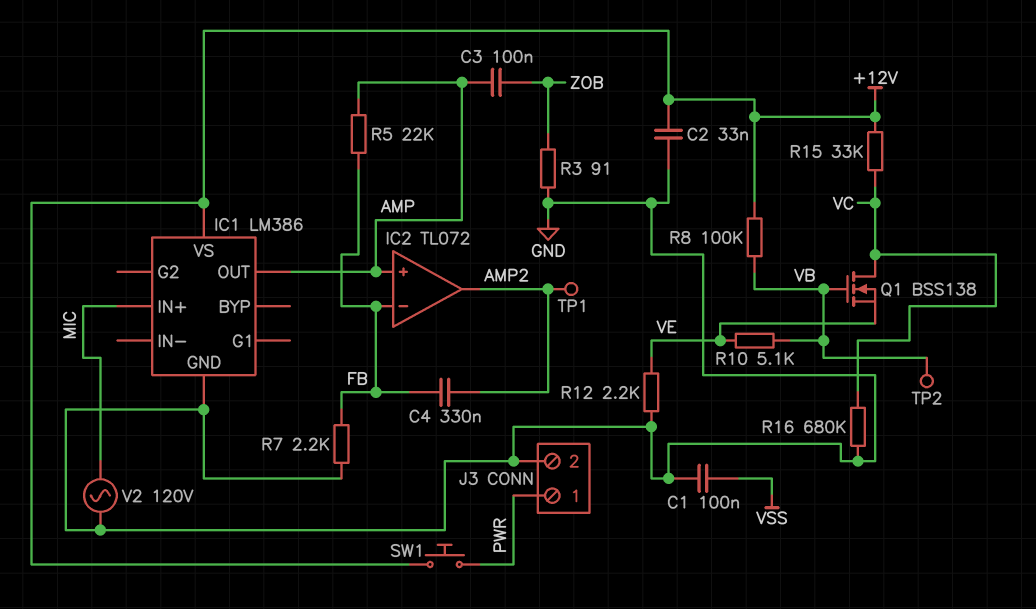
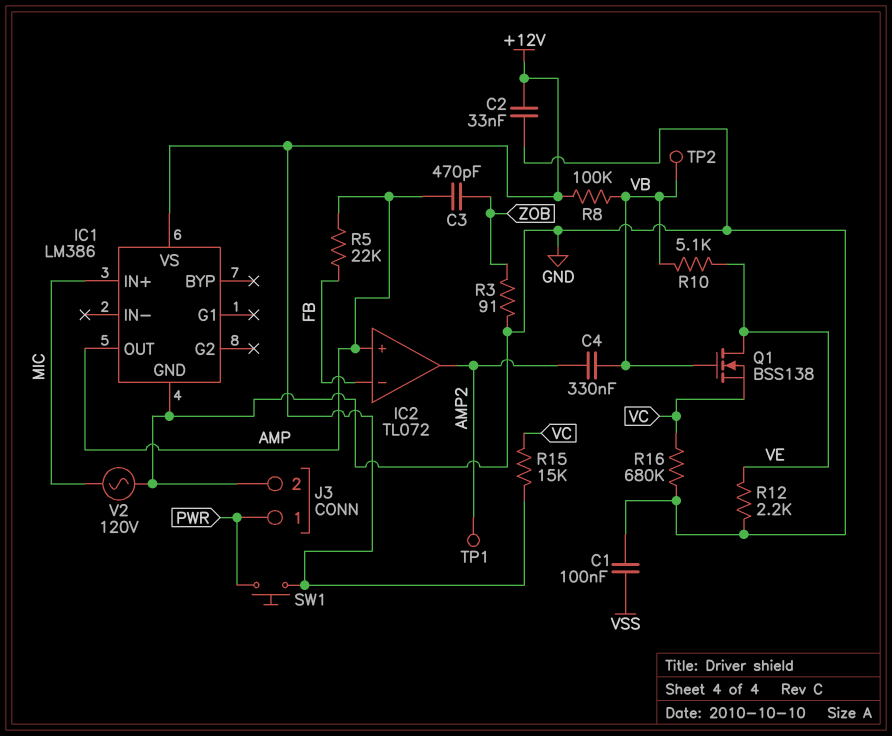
C3: 100nF (AMP, ZOB) -> 470pF (AMP, ZOB)
C4: 330nF (AMP2, FB) -> 330nF (AMP2, VB)
Q1: NMOS BSS138 (G VB, D VC, S VE) -> NMOS BSS138 (G VB, D VE, S VC)
R7: 2.2k (FB, GND) -> none
R15: 33k (+12V, VC) -> 15k (+12V, VC)

